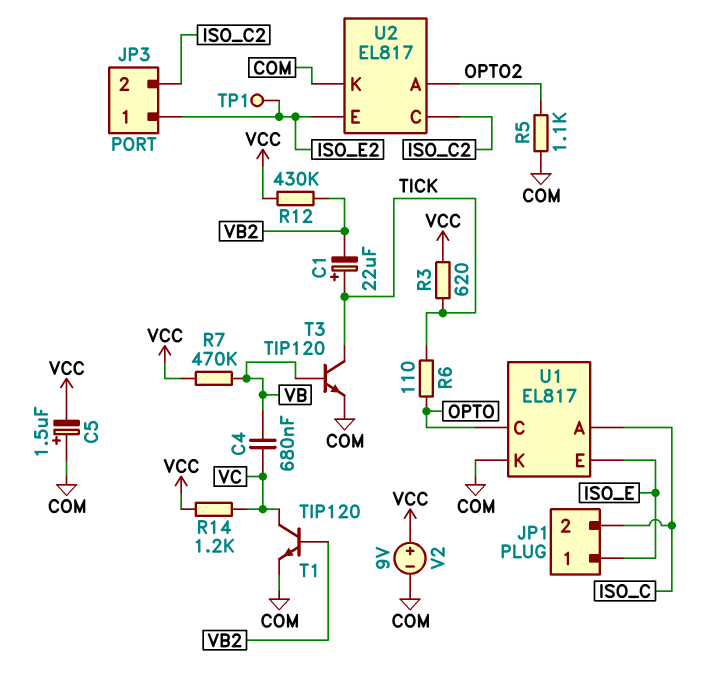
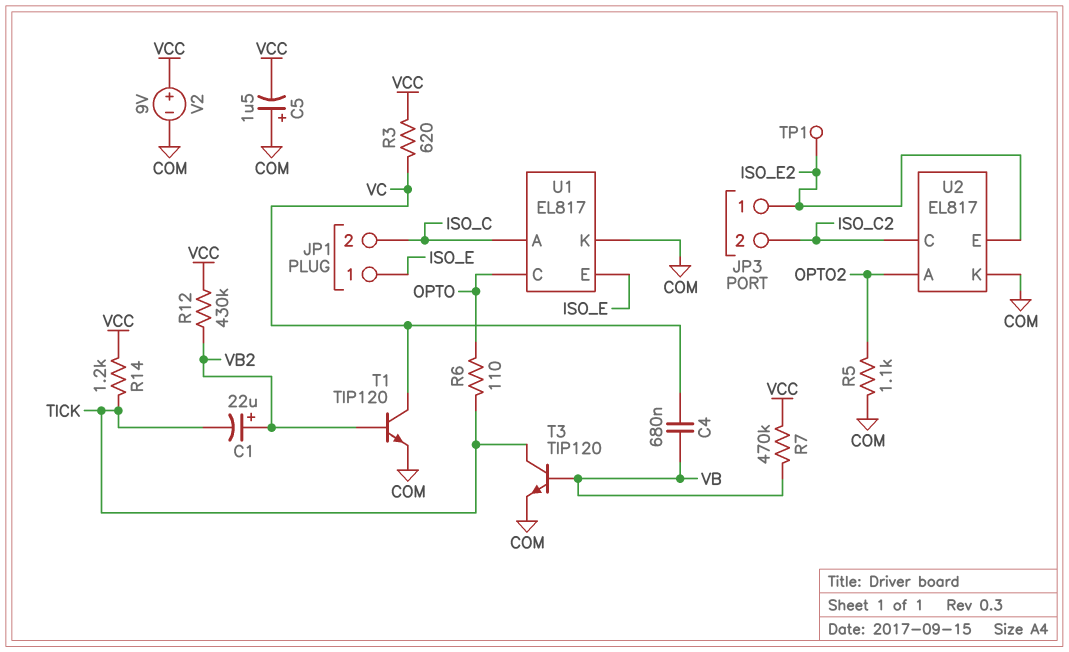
C1: 22uF (plus TICK, minus VB2) -> 22uF (plus VB2, minus TICK)
R3: 620 (TICK, VCC) -> 620 (VC, VCC)
R14: 1.2k (VC, VCC) -> 1.2k (TICK, VCC)

